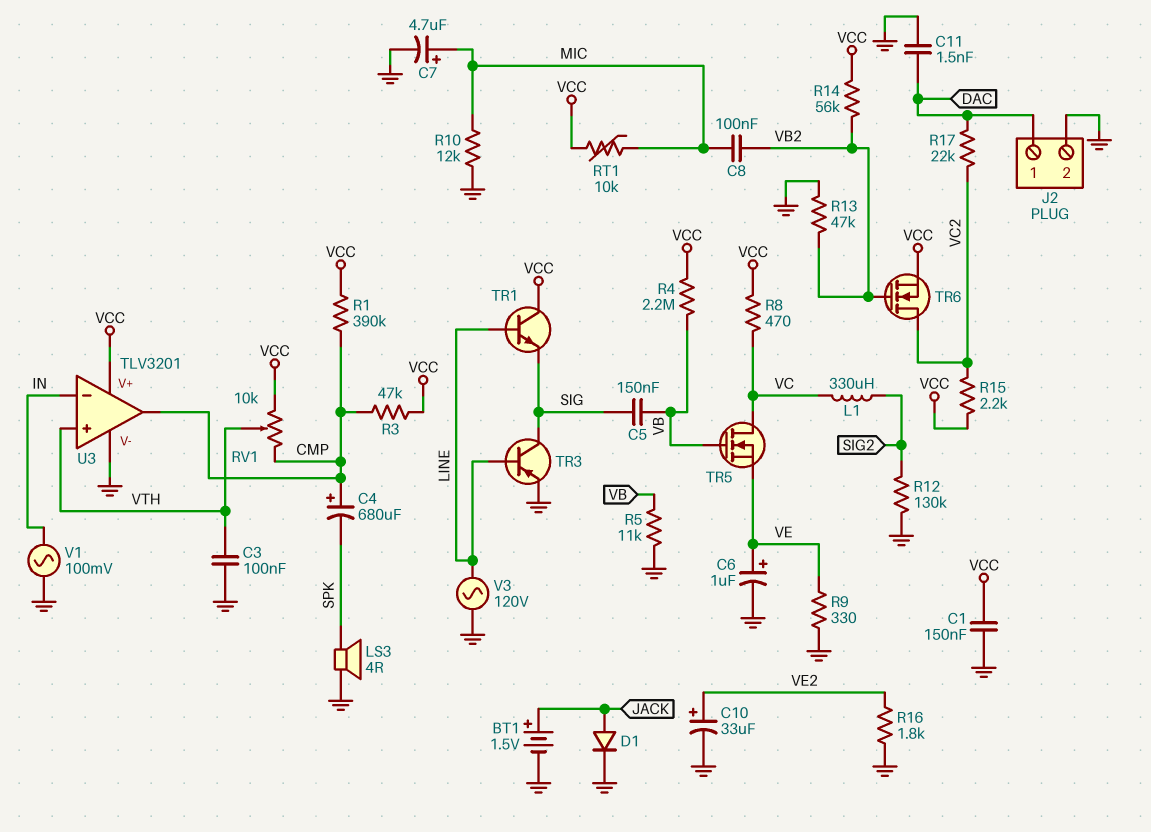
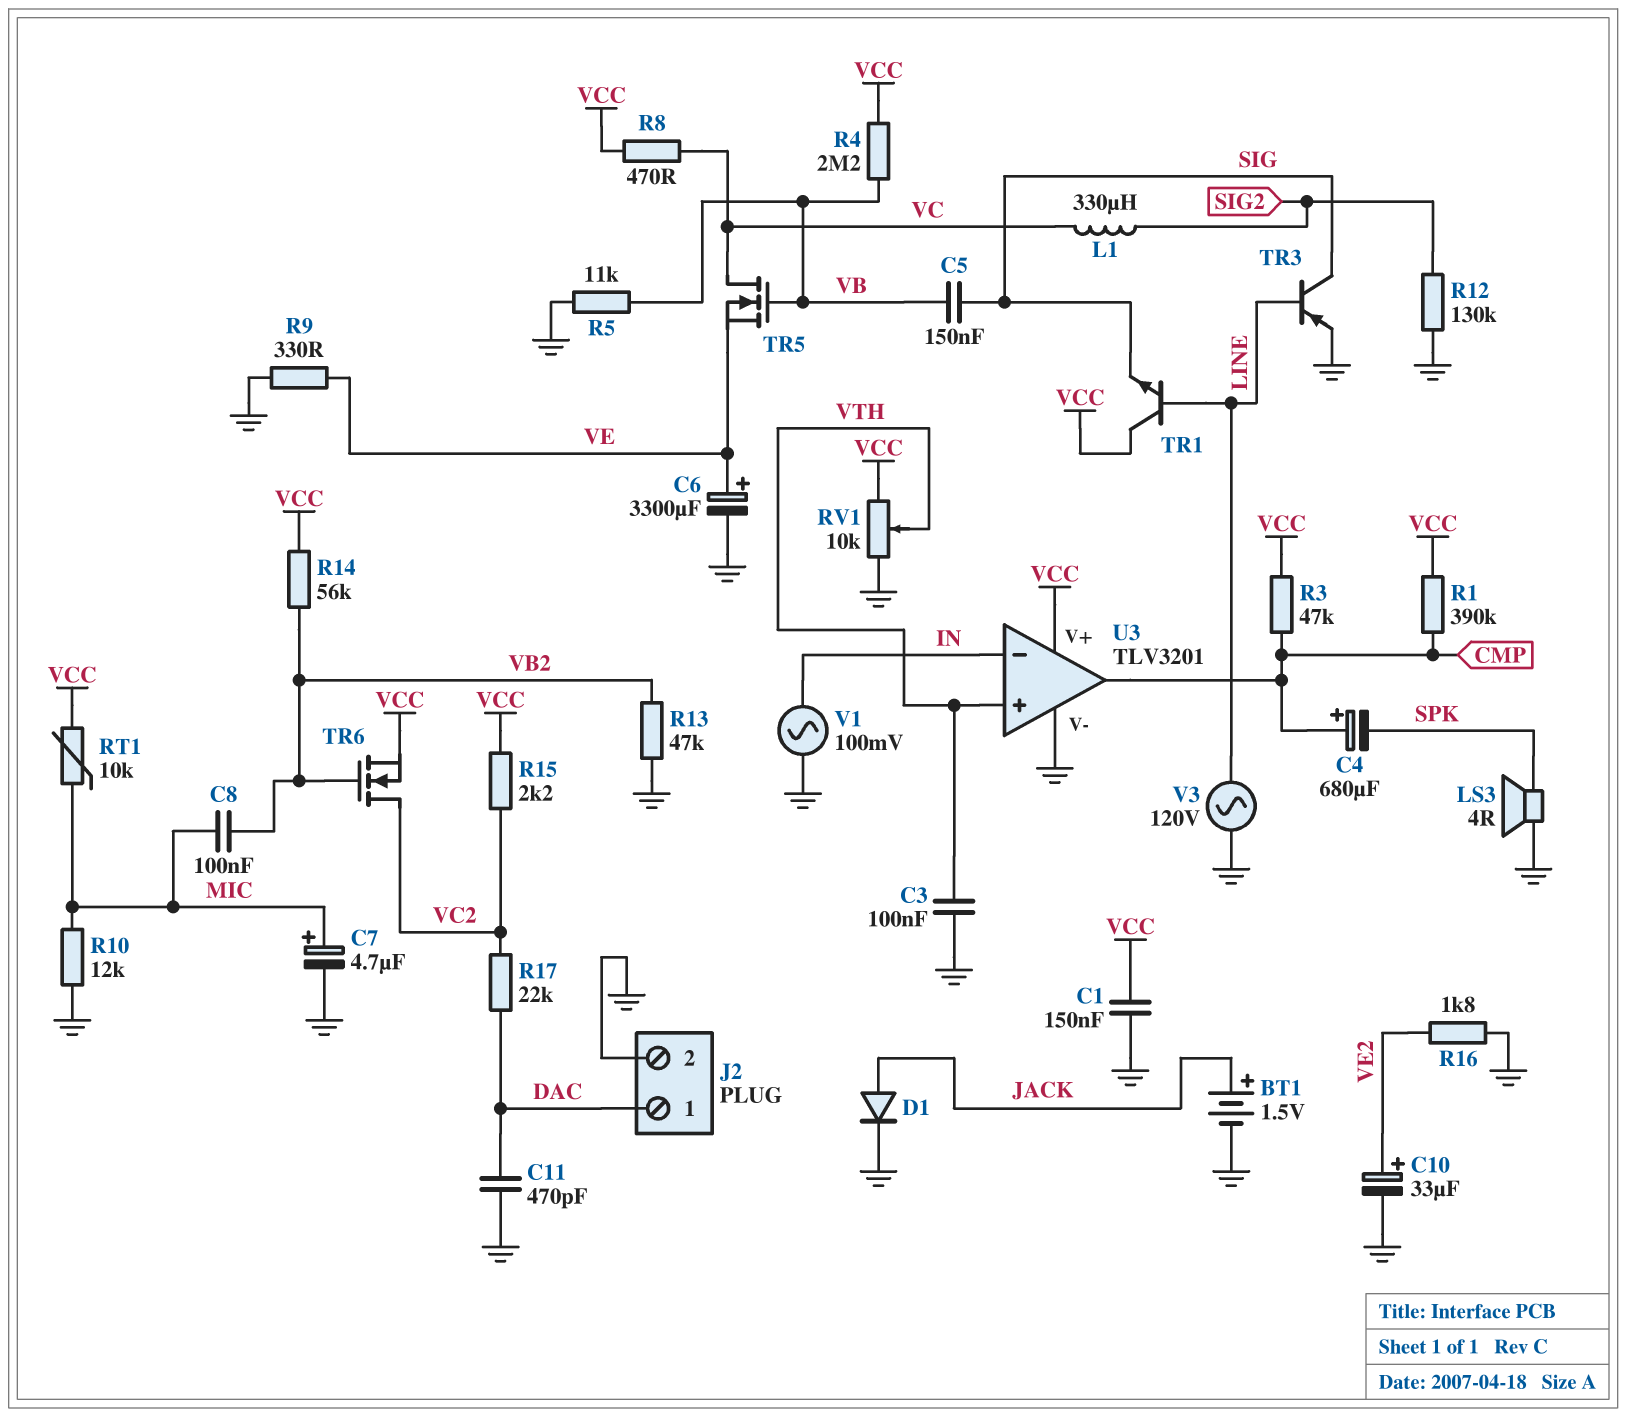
C6: 1uF (plus VE, minus GND) -> 3300uF (plus VE, minus GND)
C11: 1.5nF (DAC, GND) -> 470pF (DAC, GND)
RV1: 10k (CMP, VCC, wiper VTH) -> 10k (GND, VCC, wiper VTH)

